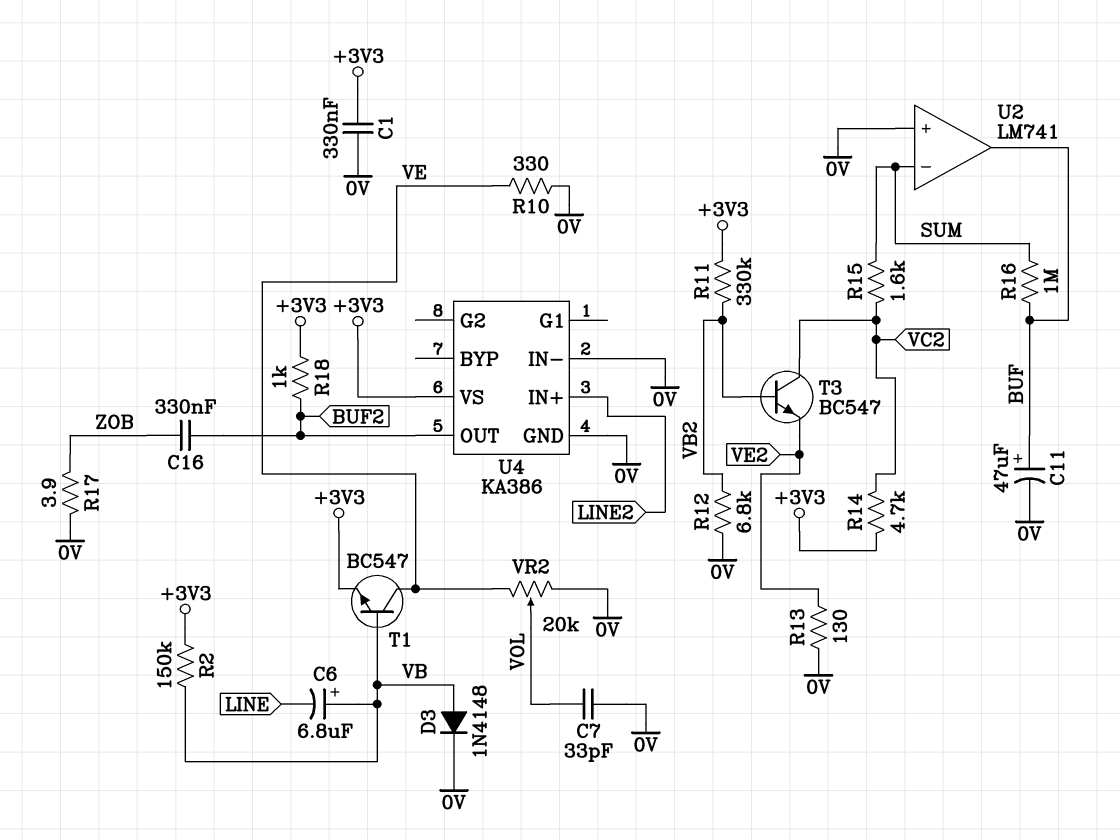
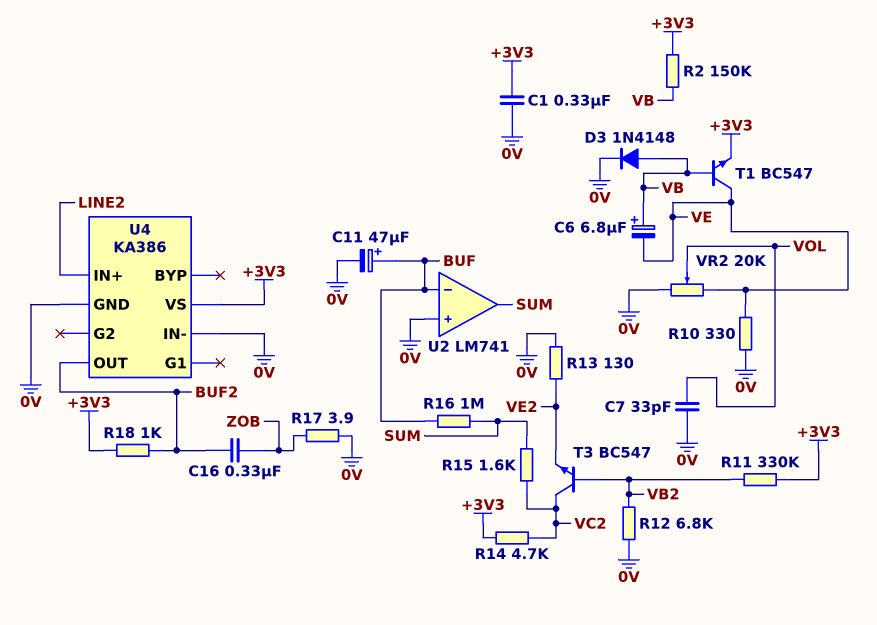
C6: 6.8uF (plus VB, minus LINE) -> 6.8uF (plus VB, minus VE)
U2 pin in-: SUM -> BUF
U2 pin out: BUF -> SUM

